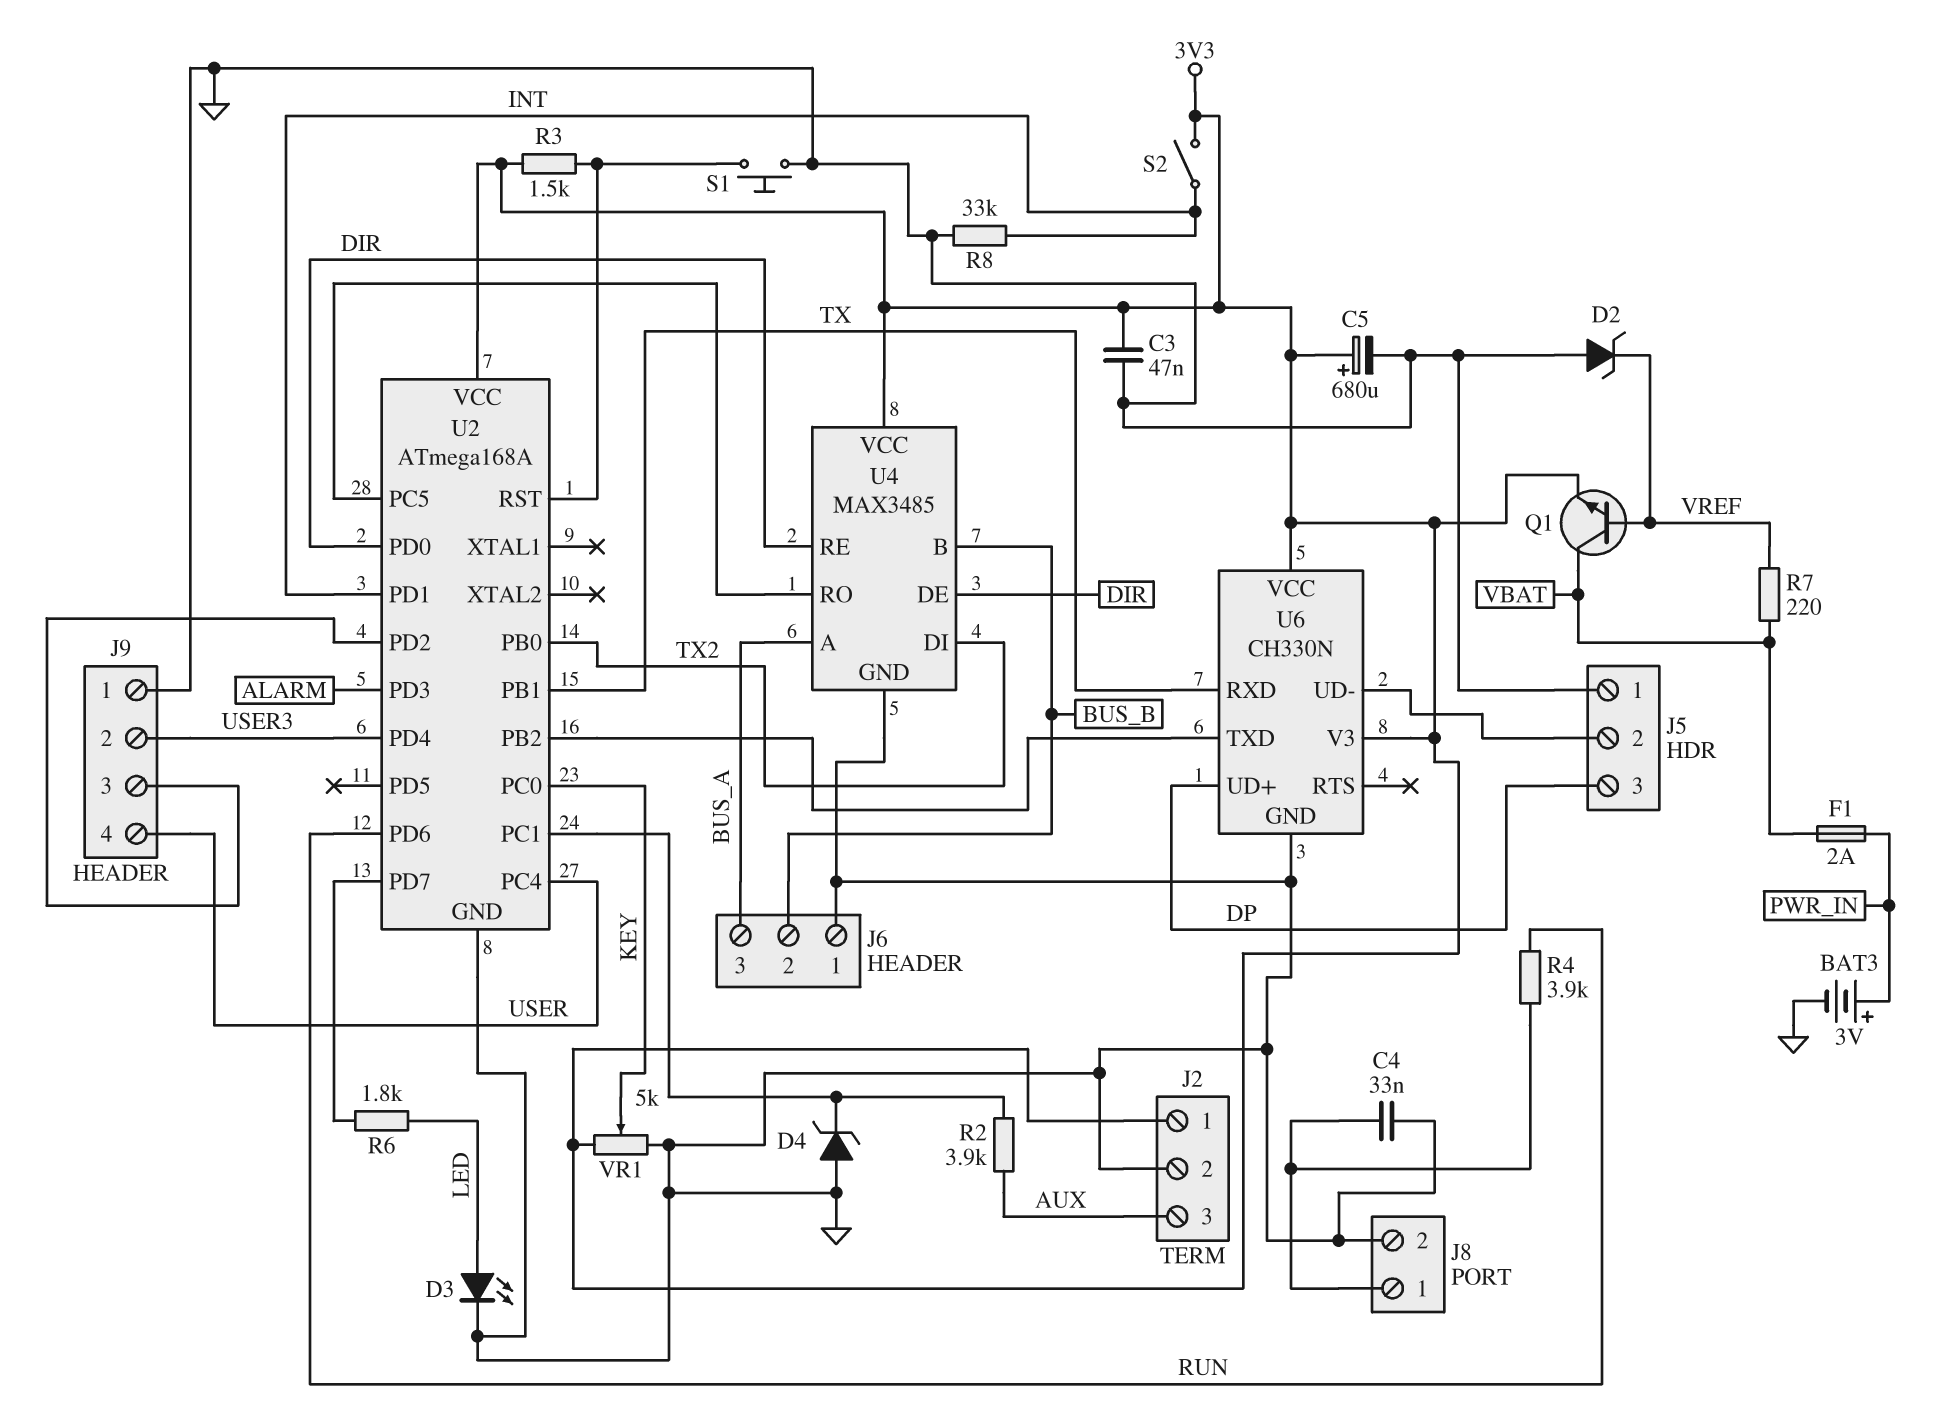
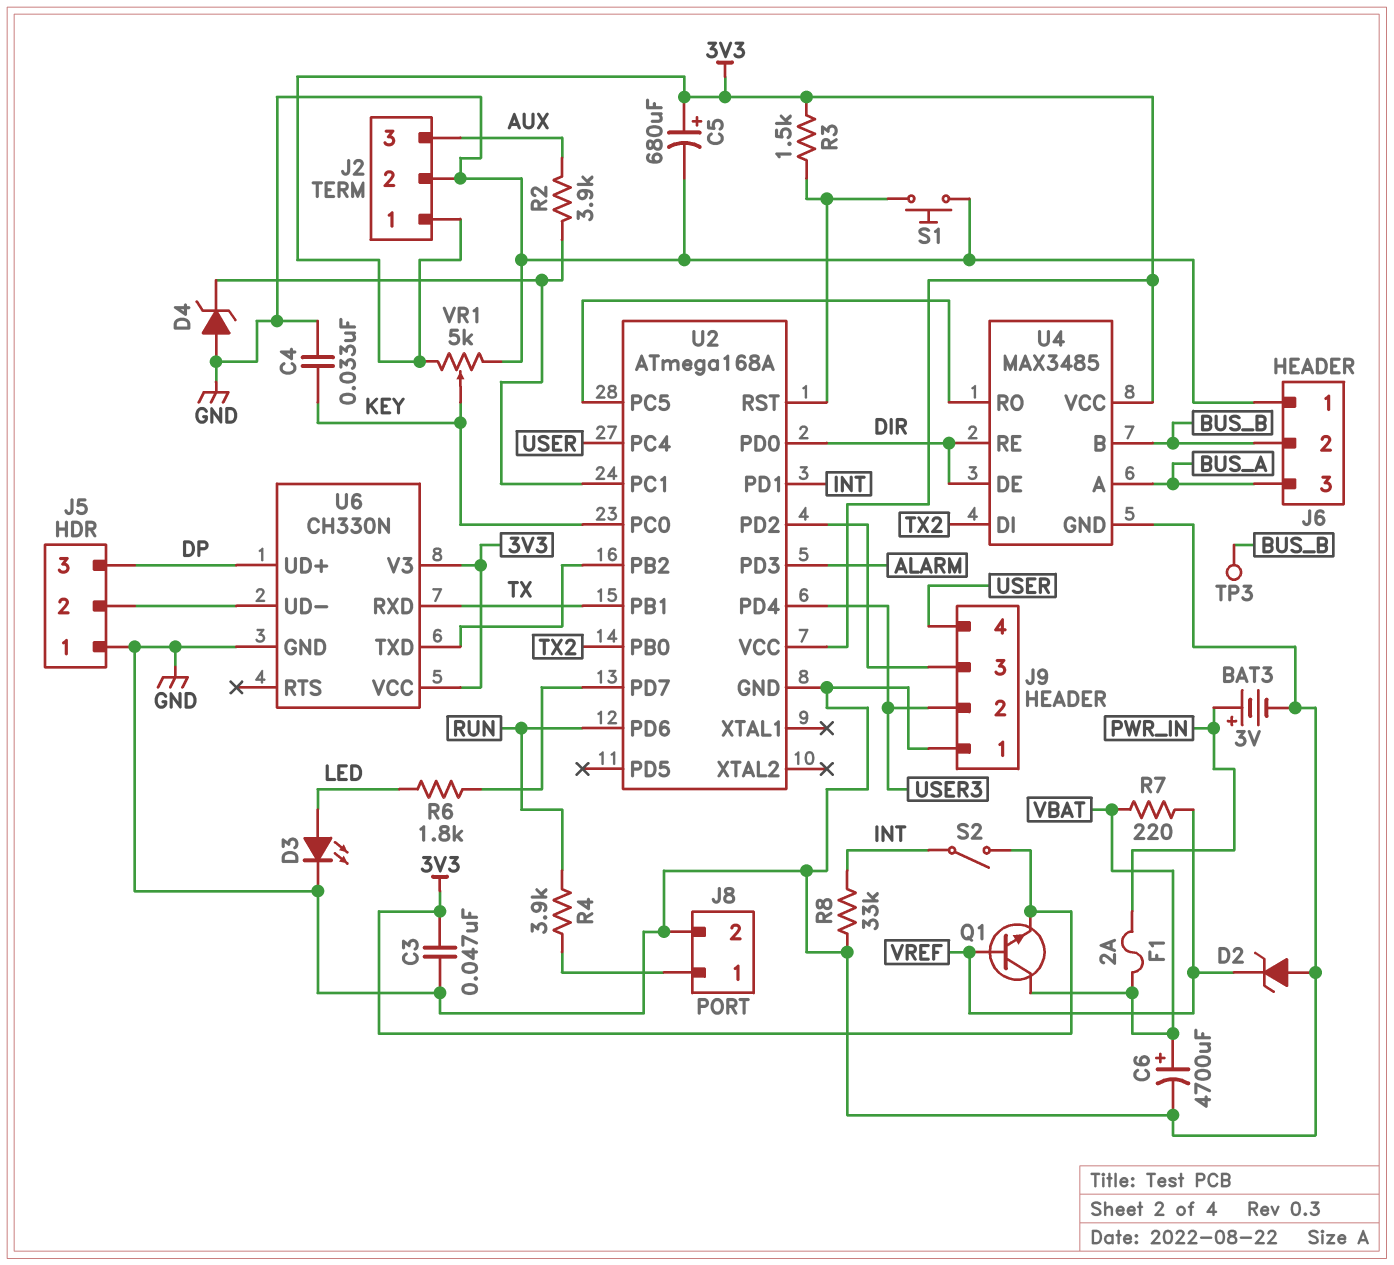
C4: 33nF (GND, J8/1) -> 33nF (GND, KEY)
C6: none -> 4700uF (plus VBAT, minus GND)
TP3: none -> test point (BUS_B)

